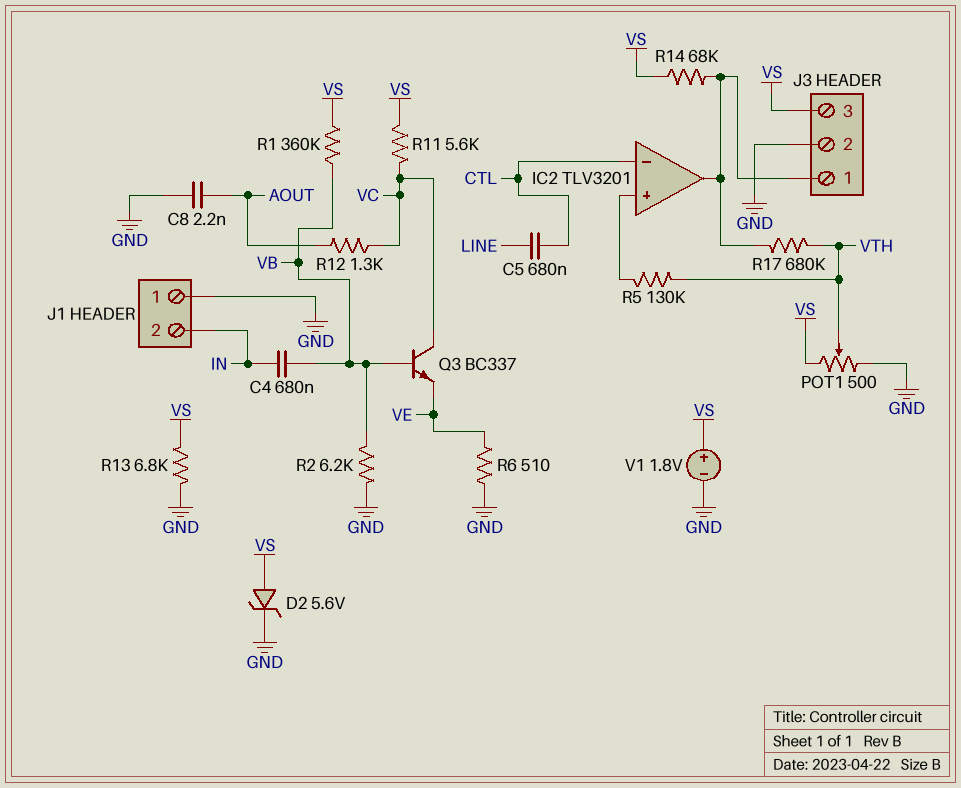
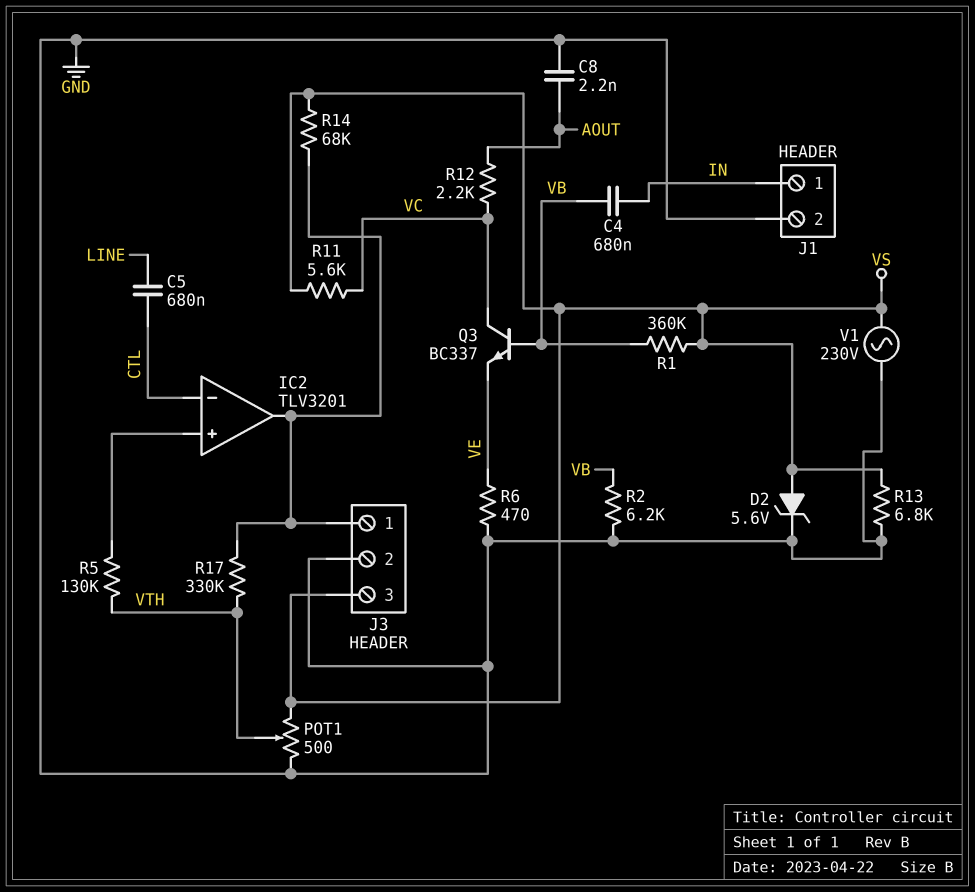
J1 pin 1: GND -> IN
J1 pin 2: IN -> GND
R6: 510 (GND, VE) -> 470 (GND, VE)
R12: 1.3k (AOUT, VC) -> 2.2k (AOUT, VC)
R17: 680k (IC2/out, VTH) -> 330k (IC2/out, VTH)
V1: 1.8V (plus VS, minus GND) -> AC 230V (GND, VS)

